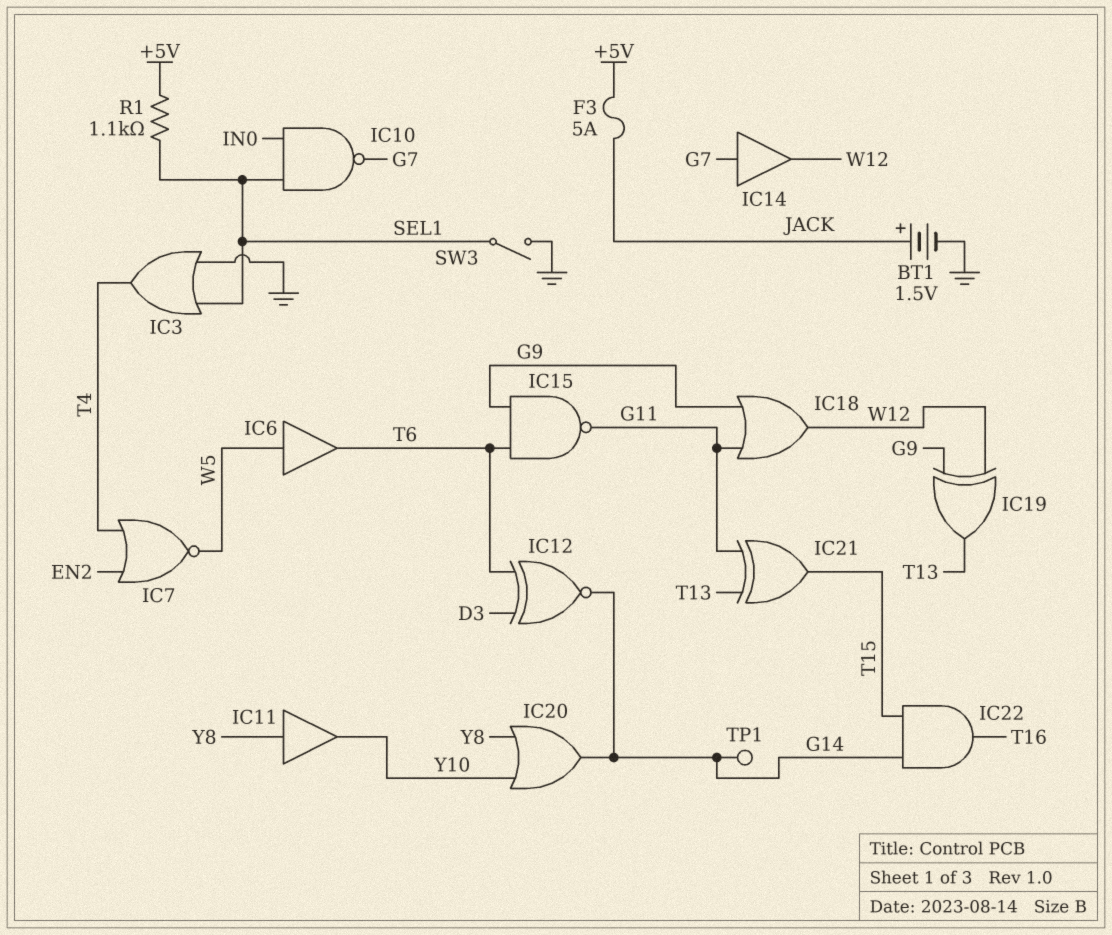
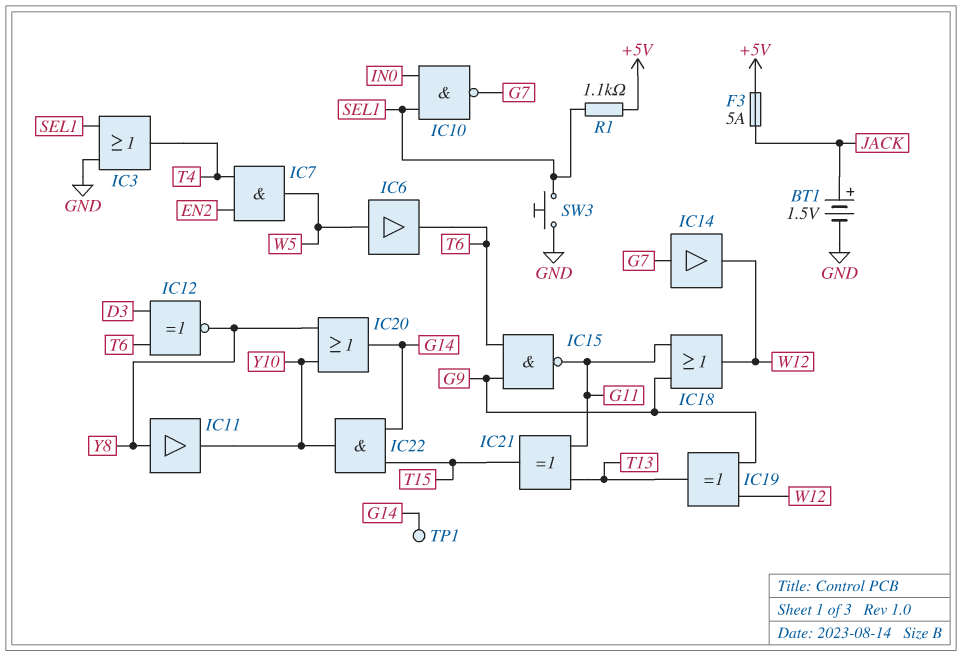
IC7: NOR (in EN2, in T4, out W5) -> AND (in EN2, in T4, out W5)
IC12: XNOR (in D3, in T6, out G14) -> XNOR (in D3, in T6, out Y8)
IC22: AND (in G14, in T15, out T16) -> AND (in G14, in T15, out Y10)
SW3: switch (GND, SEL1) -> button (GND, SEL1)

